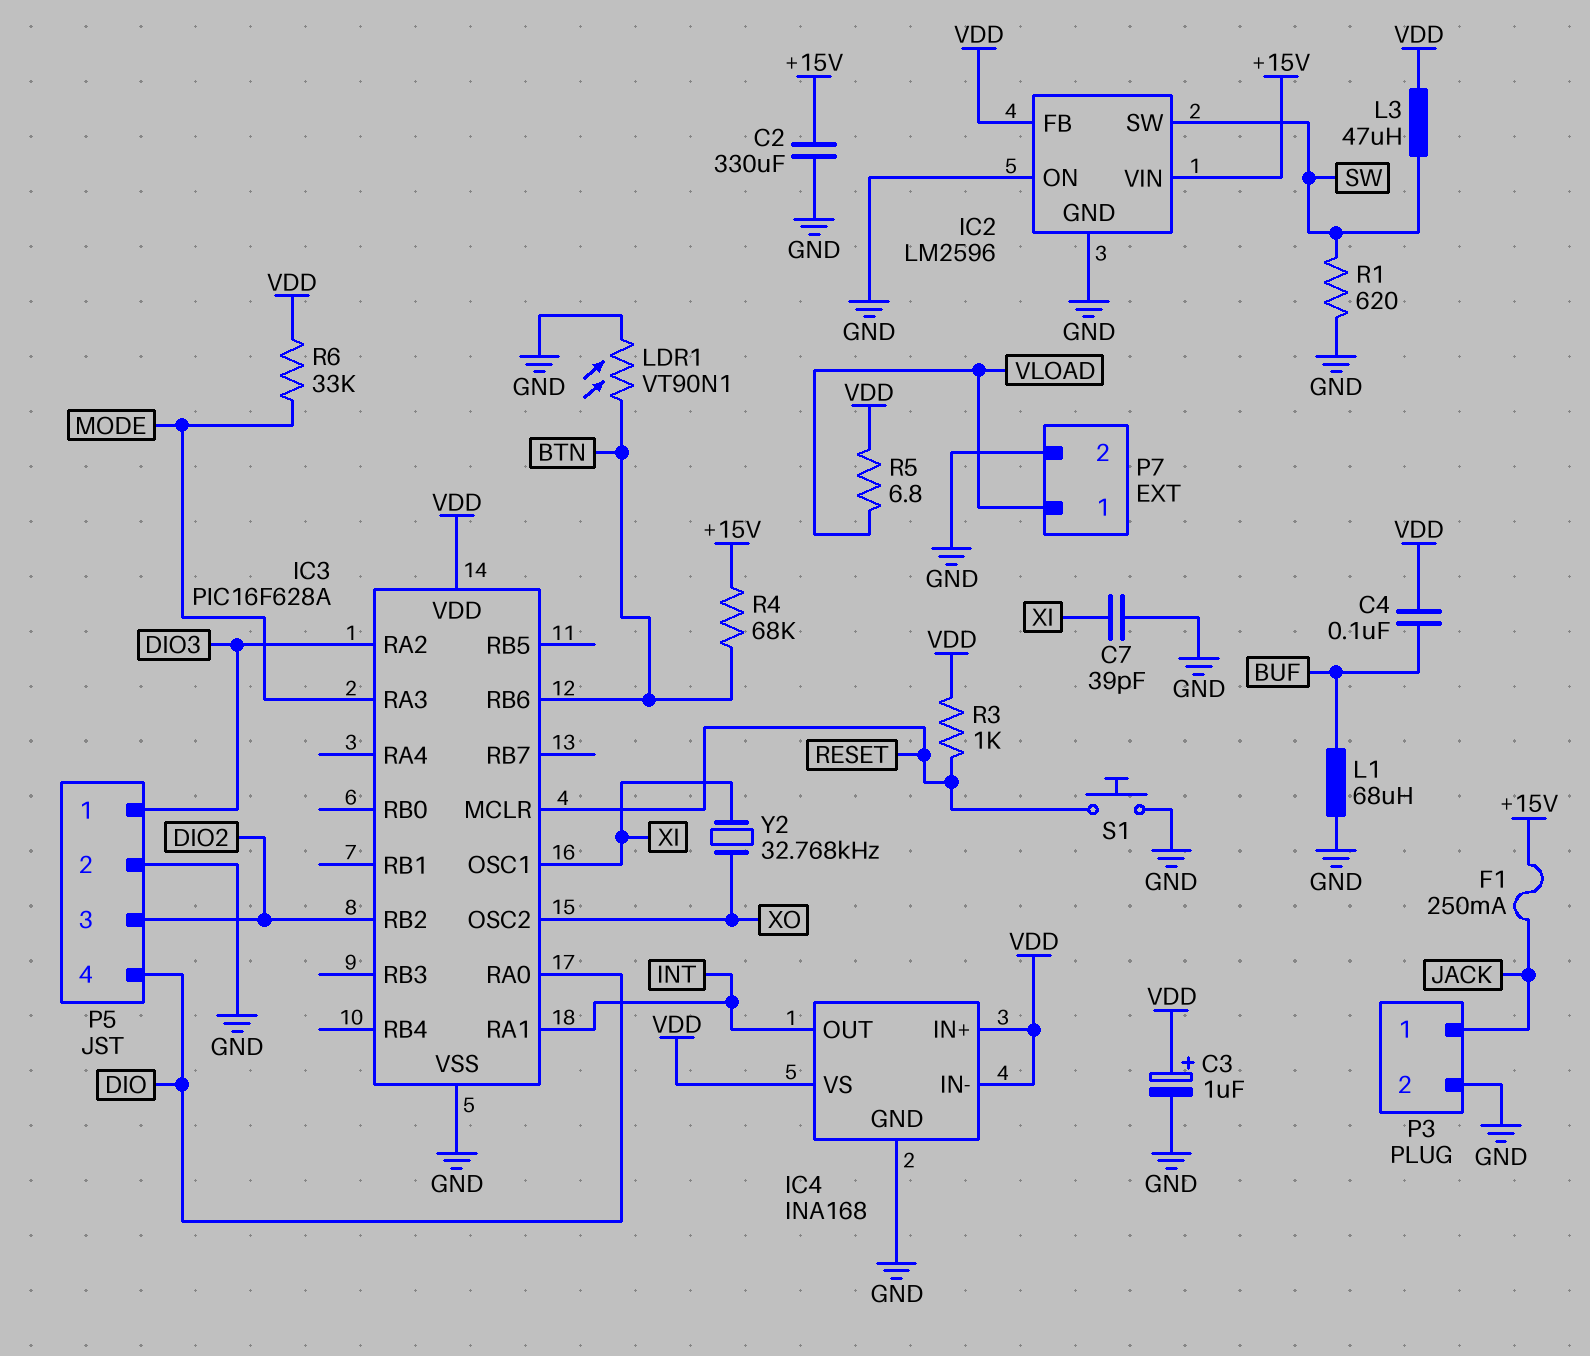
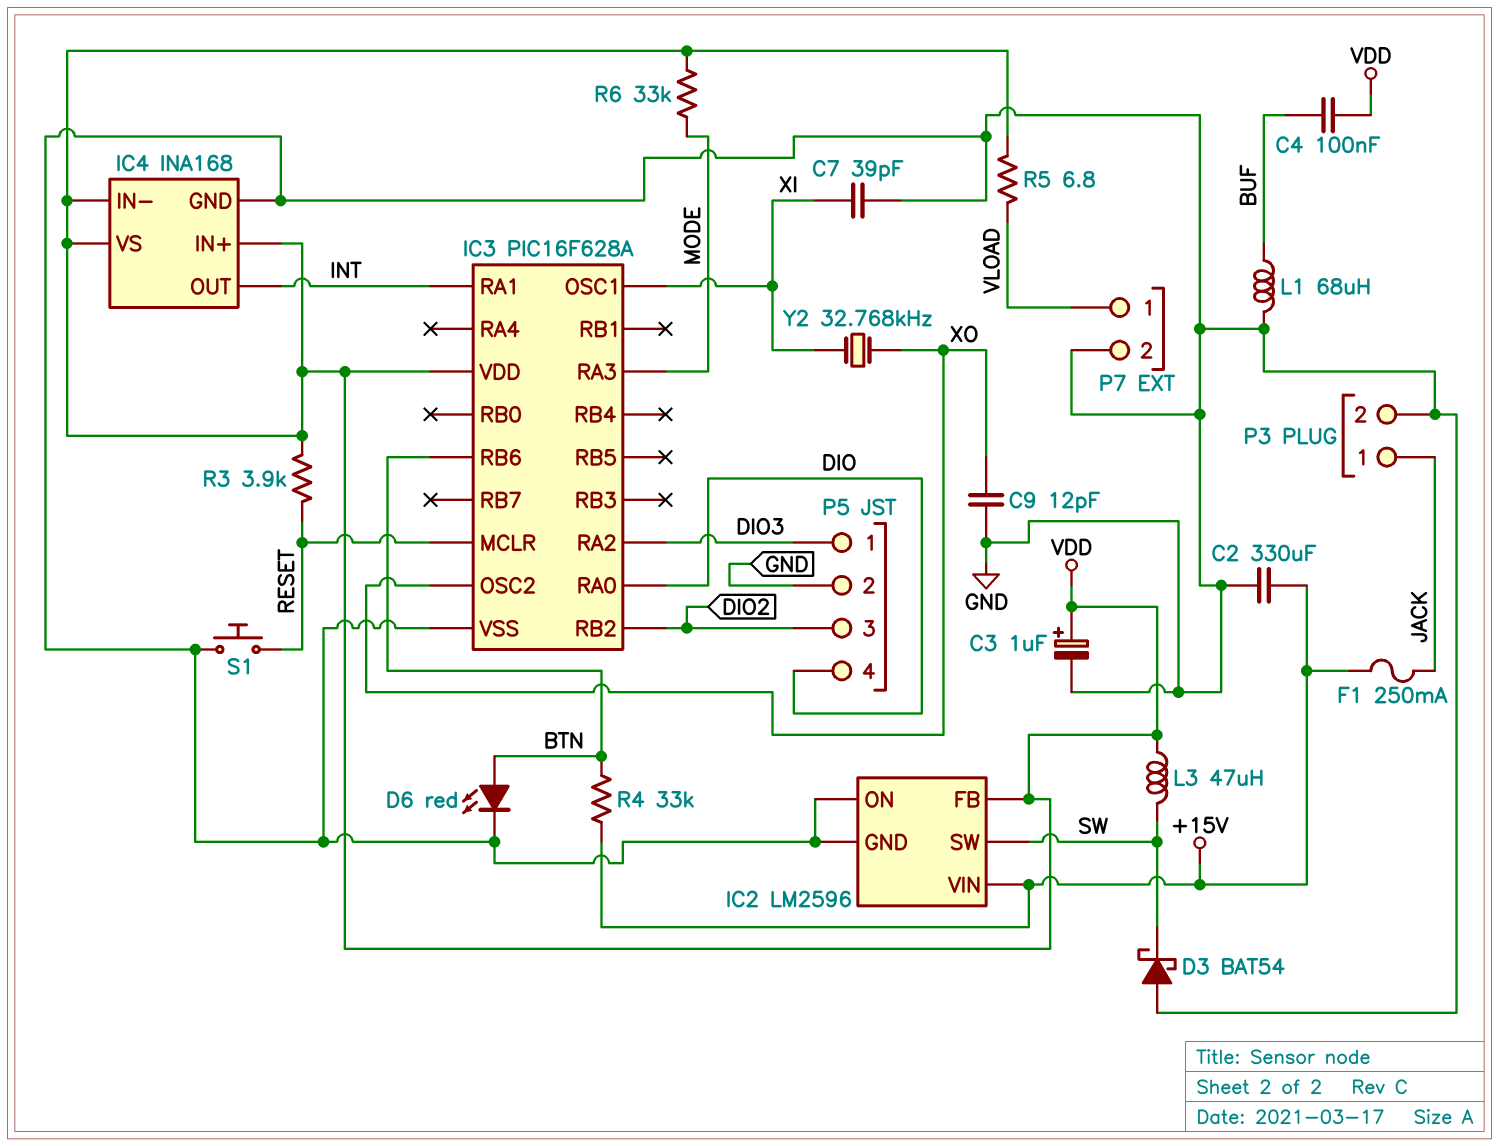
C9: none -> 12pF (GND, XO)
D3: none -> schottky BAT54 (A GND, K SW)
D6: none -> LED red (A BTN, K GND)
LDR1: VT90N1 (BTN, GND) -> none
R1: 620 (GND, SW) -> none
R3: 1k (RESET, VDD) -> 3.9k (RESET, VDD)
R4: 68k (+15V, BTN) -> 33k (+15V, BTN)

